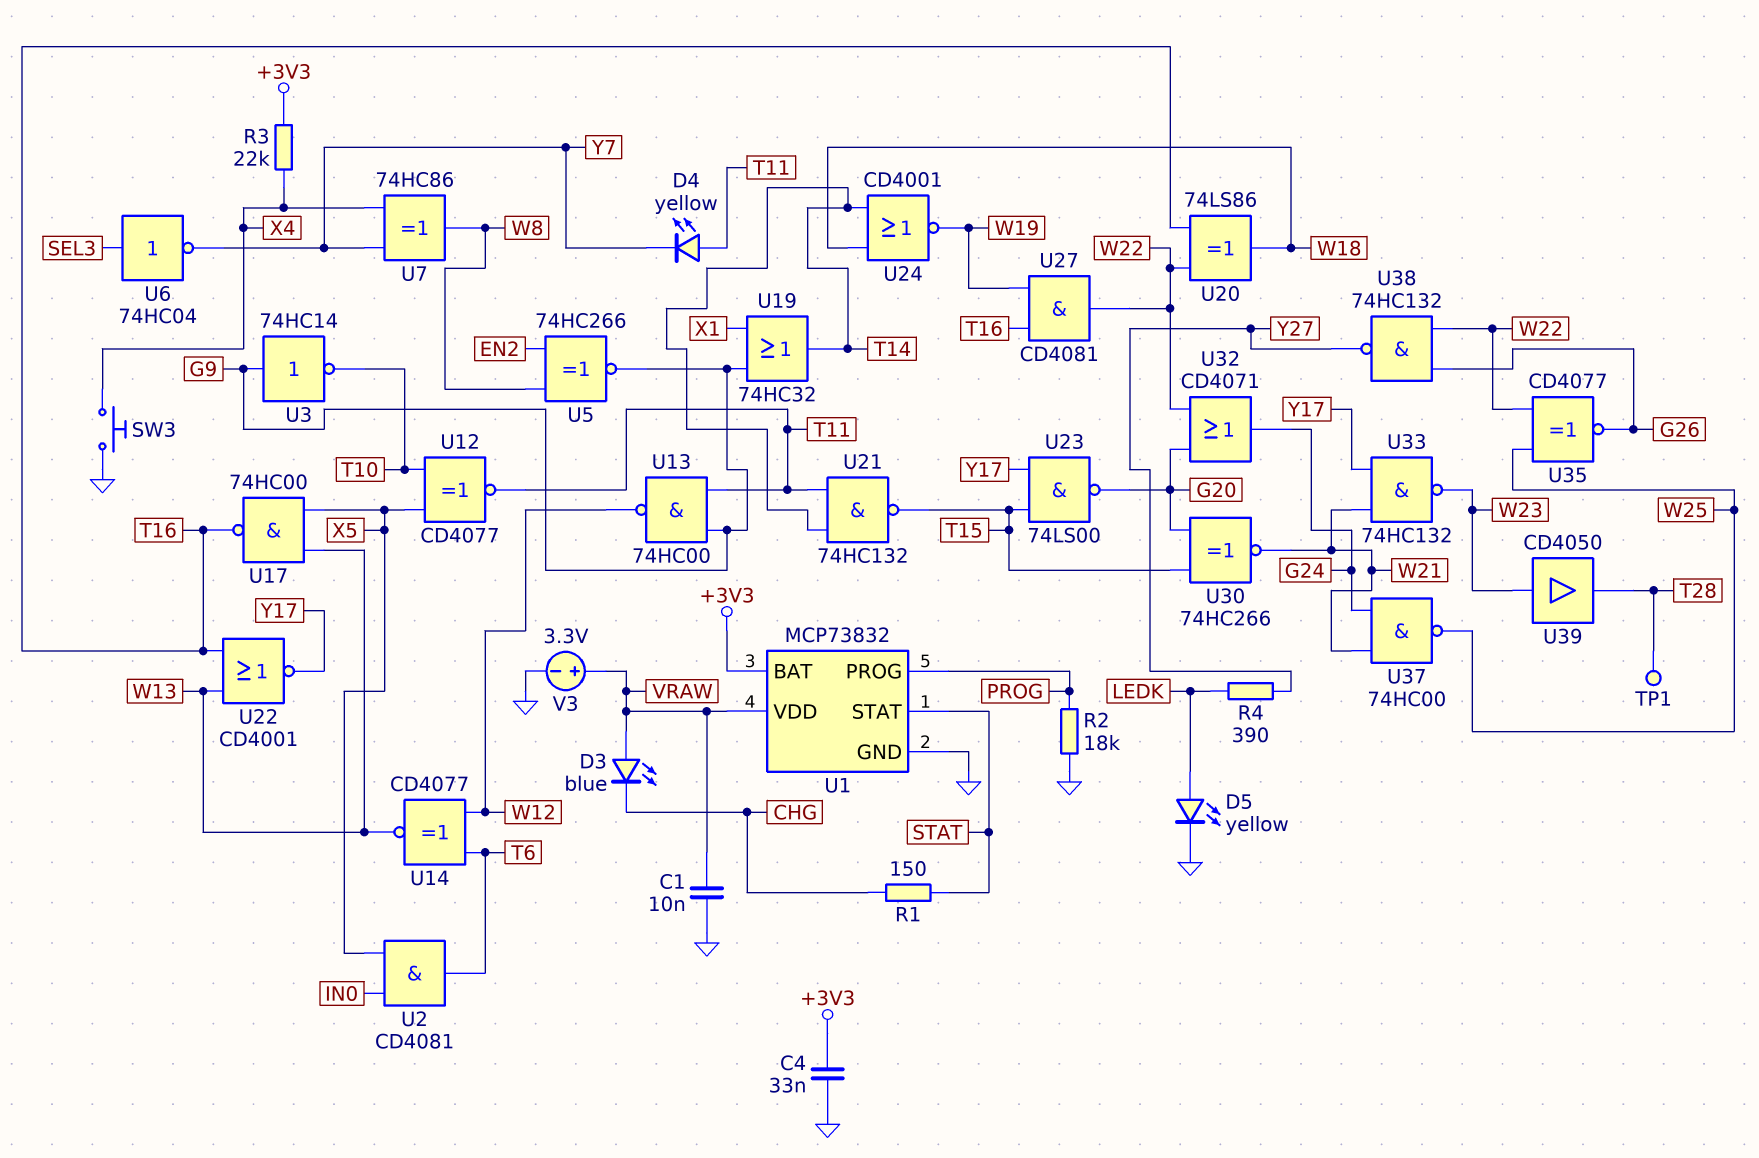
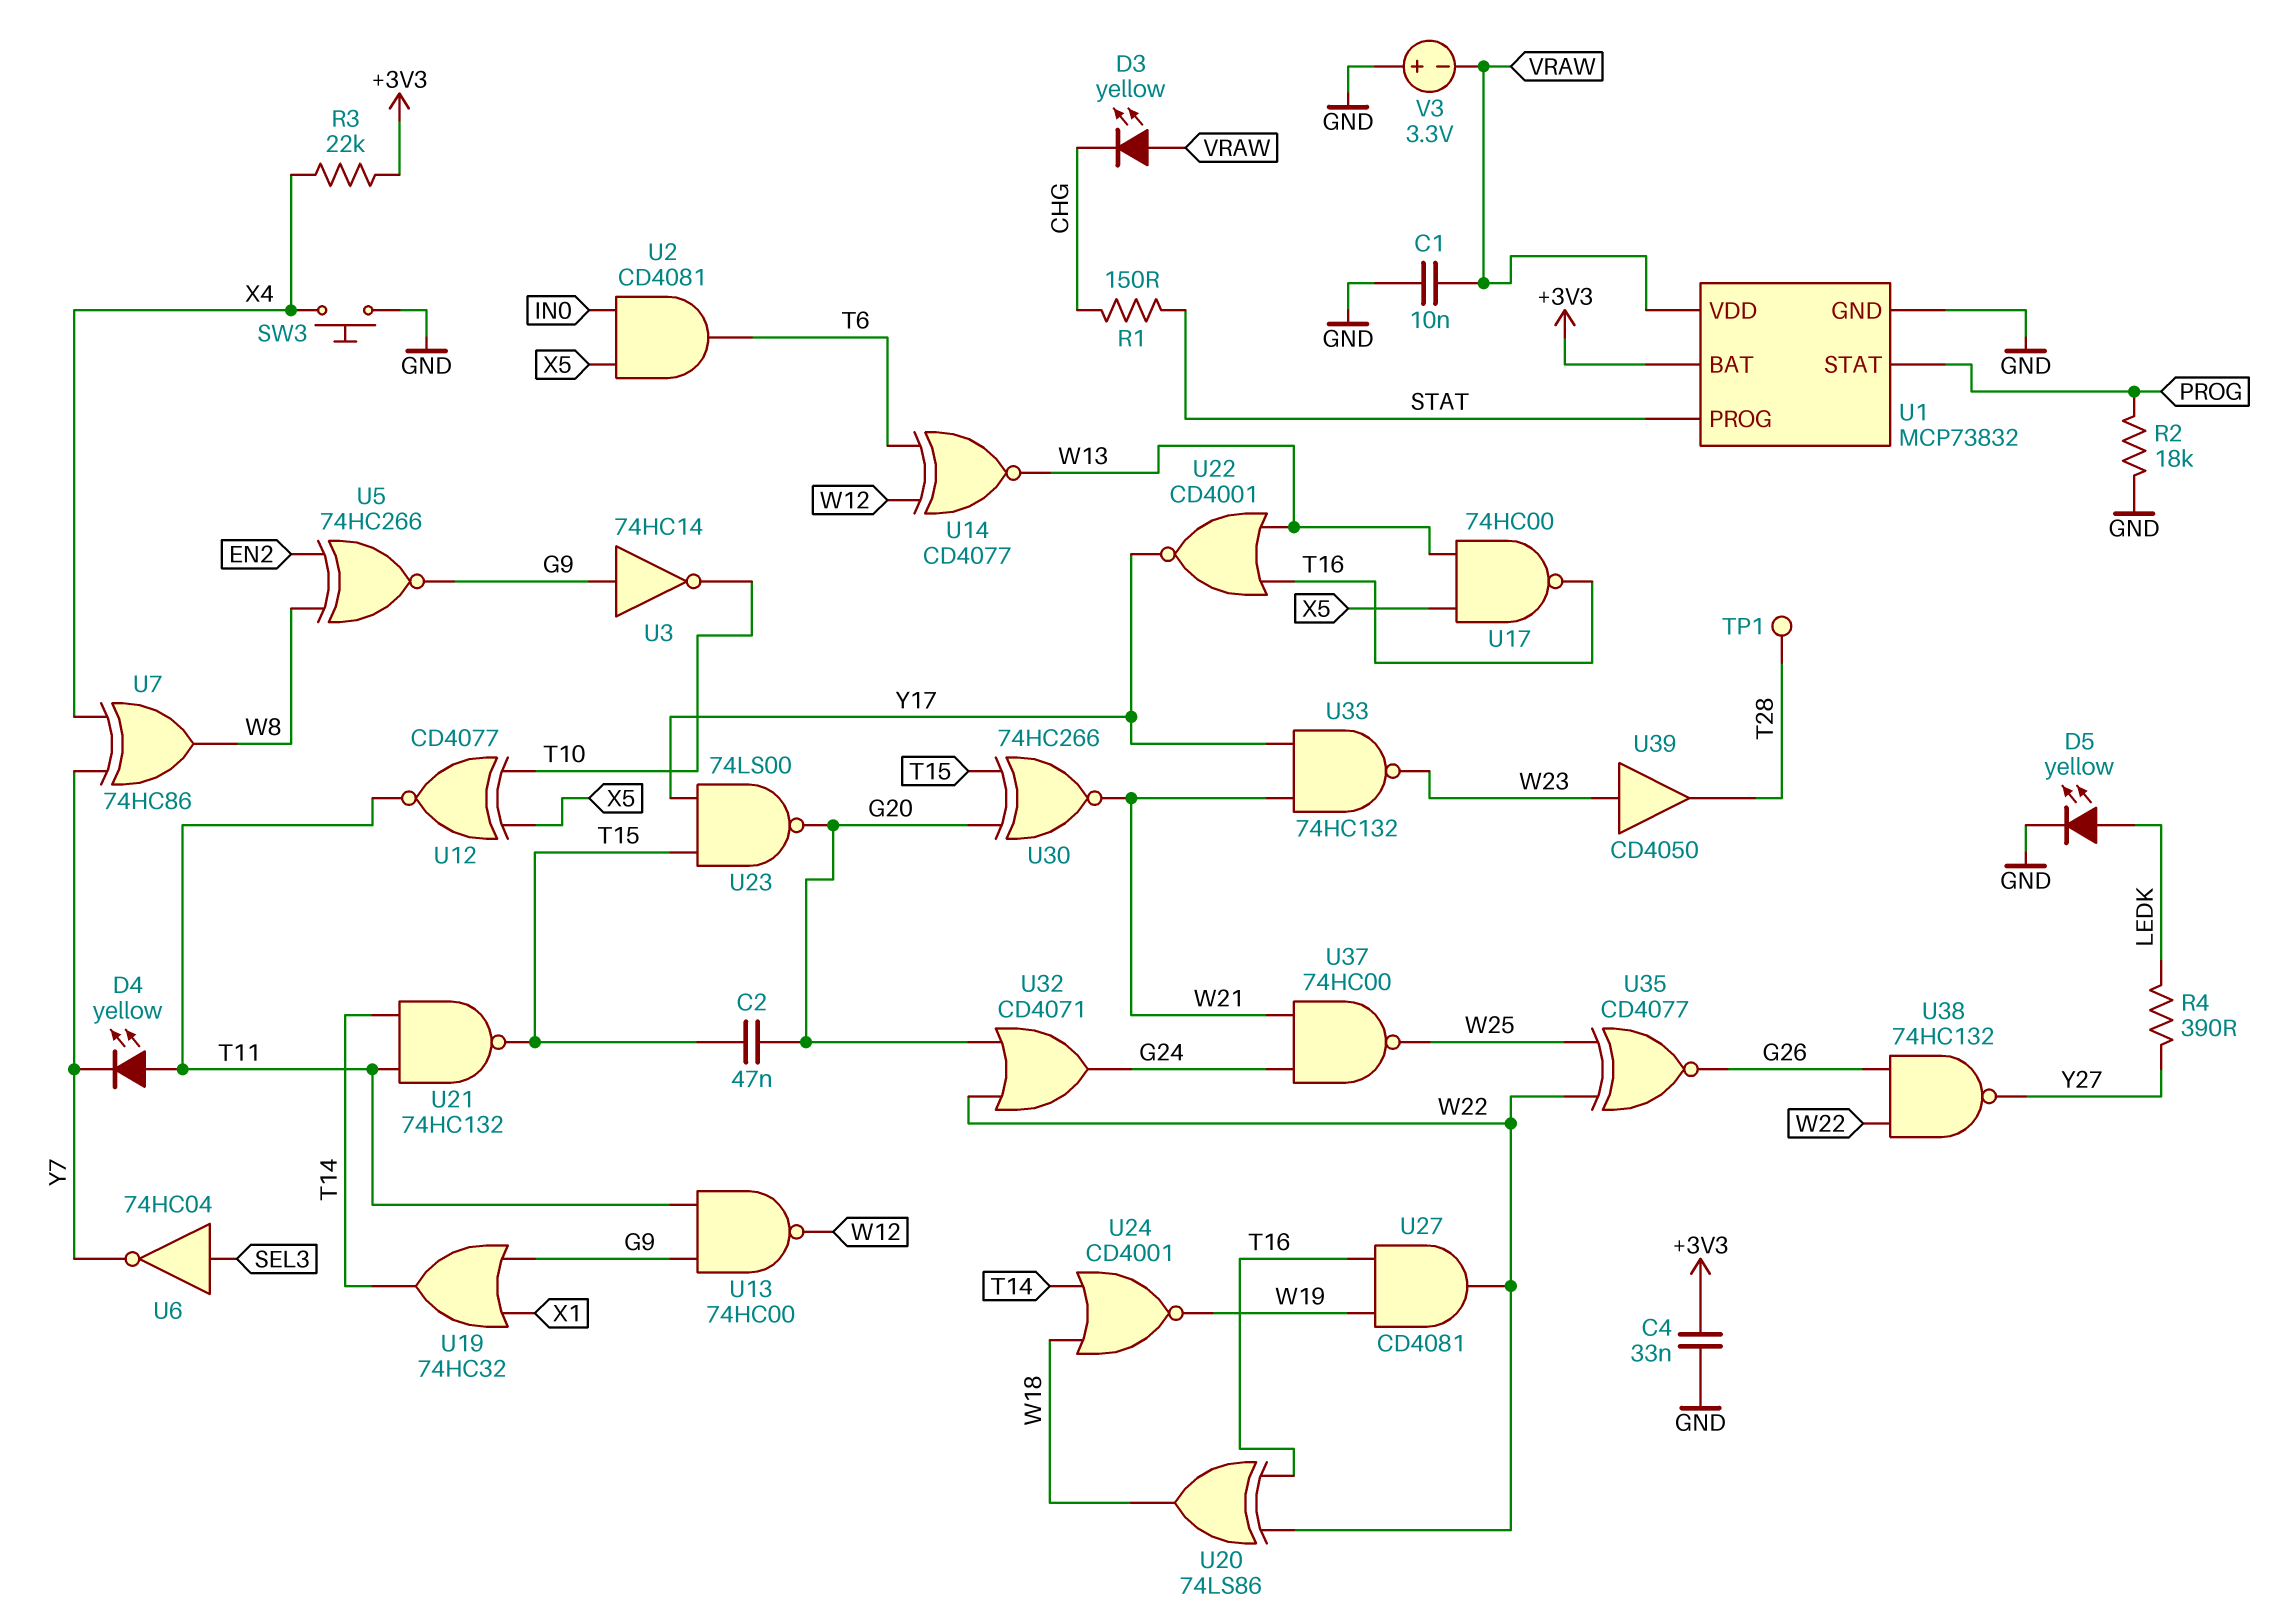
C2: none -> 47nF (G20, T15)
D3: LED blue (A VRAW, K CHG) -> LED yellow (A VRAW, K CHG)
U1 pin PROG: PROG -> STAT
U1 pin STAT: STAT -> PROG
V3: 3.3V (plus VRAW, minus GND) -> 3.3V (plus GND, minus VRAW)

